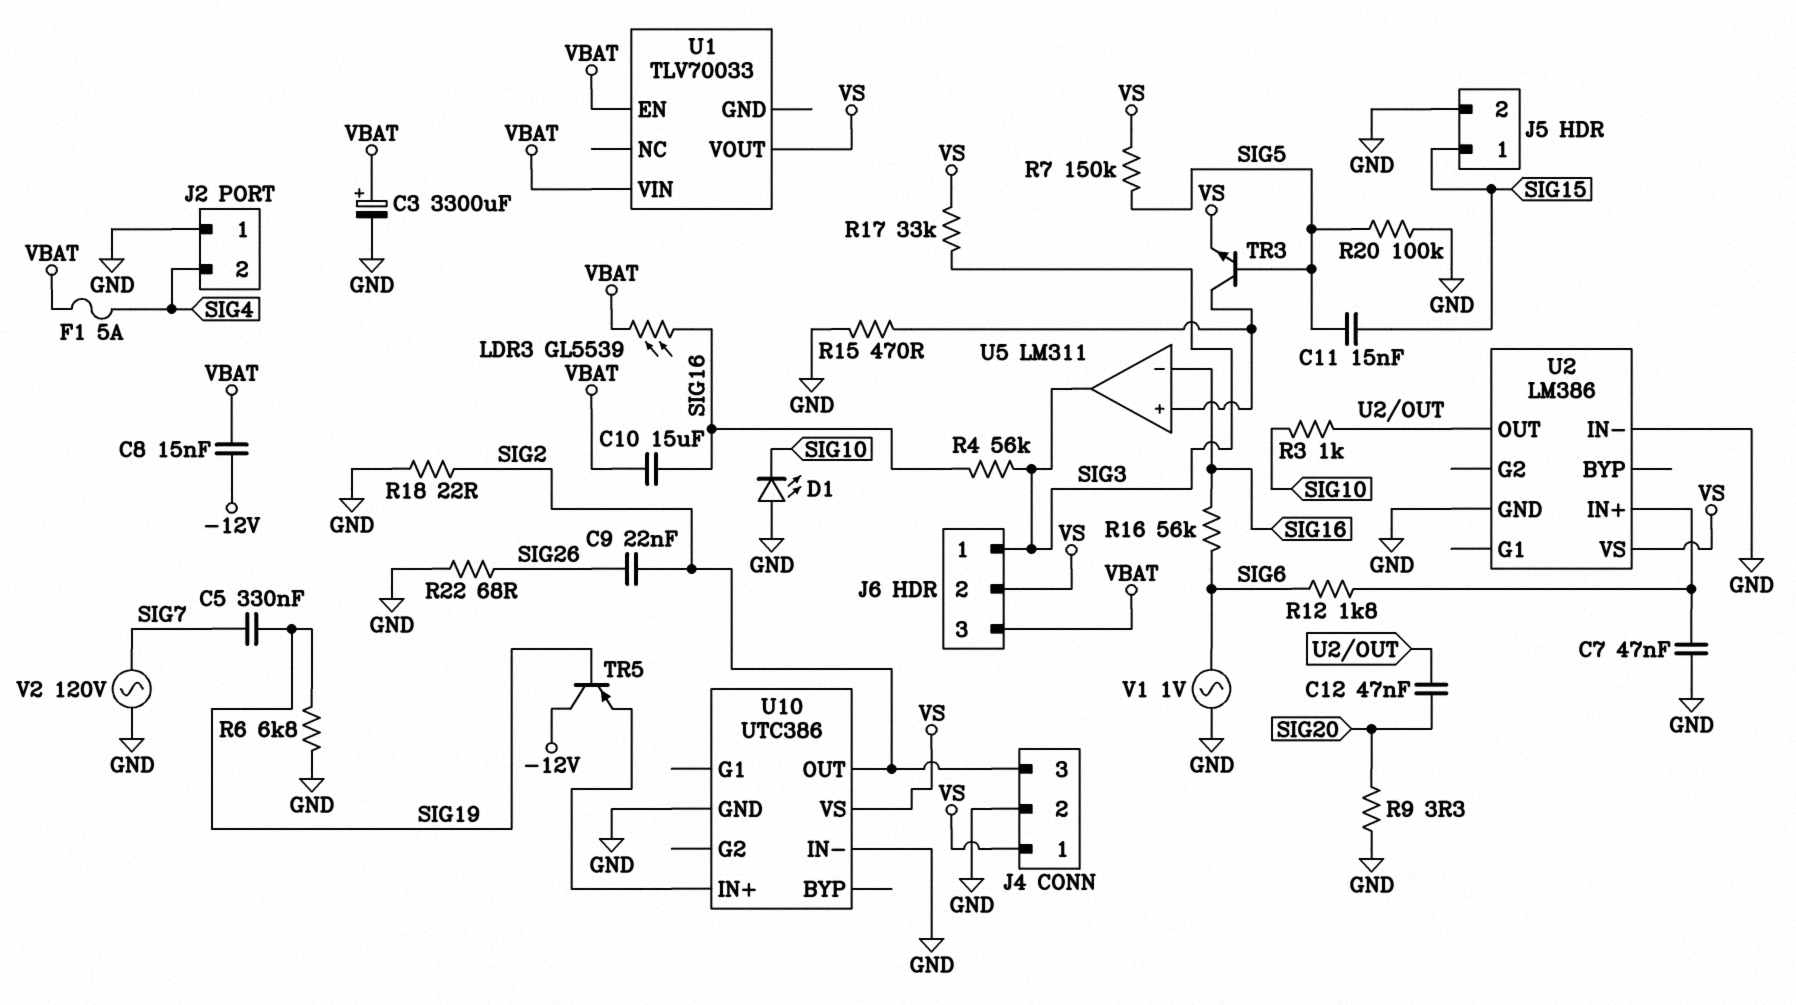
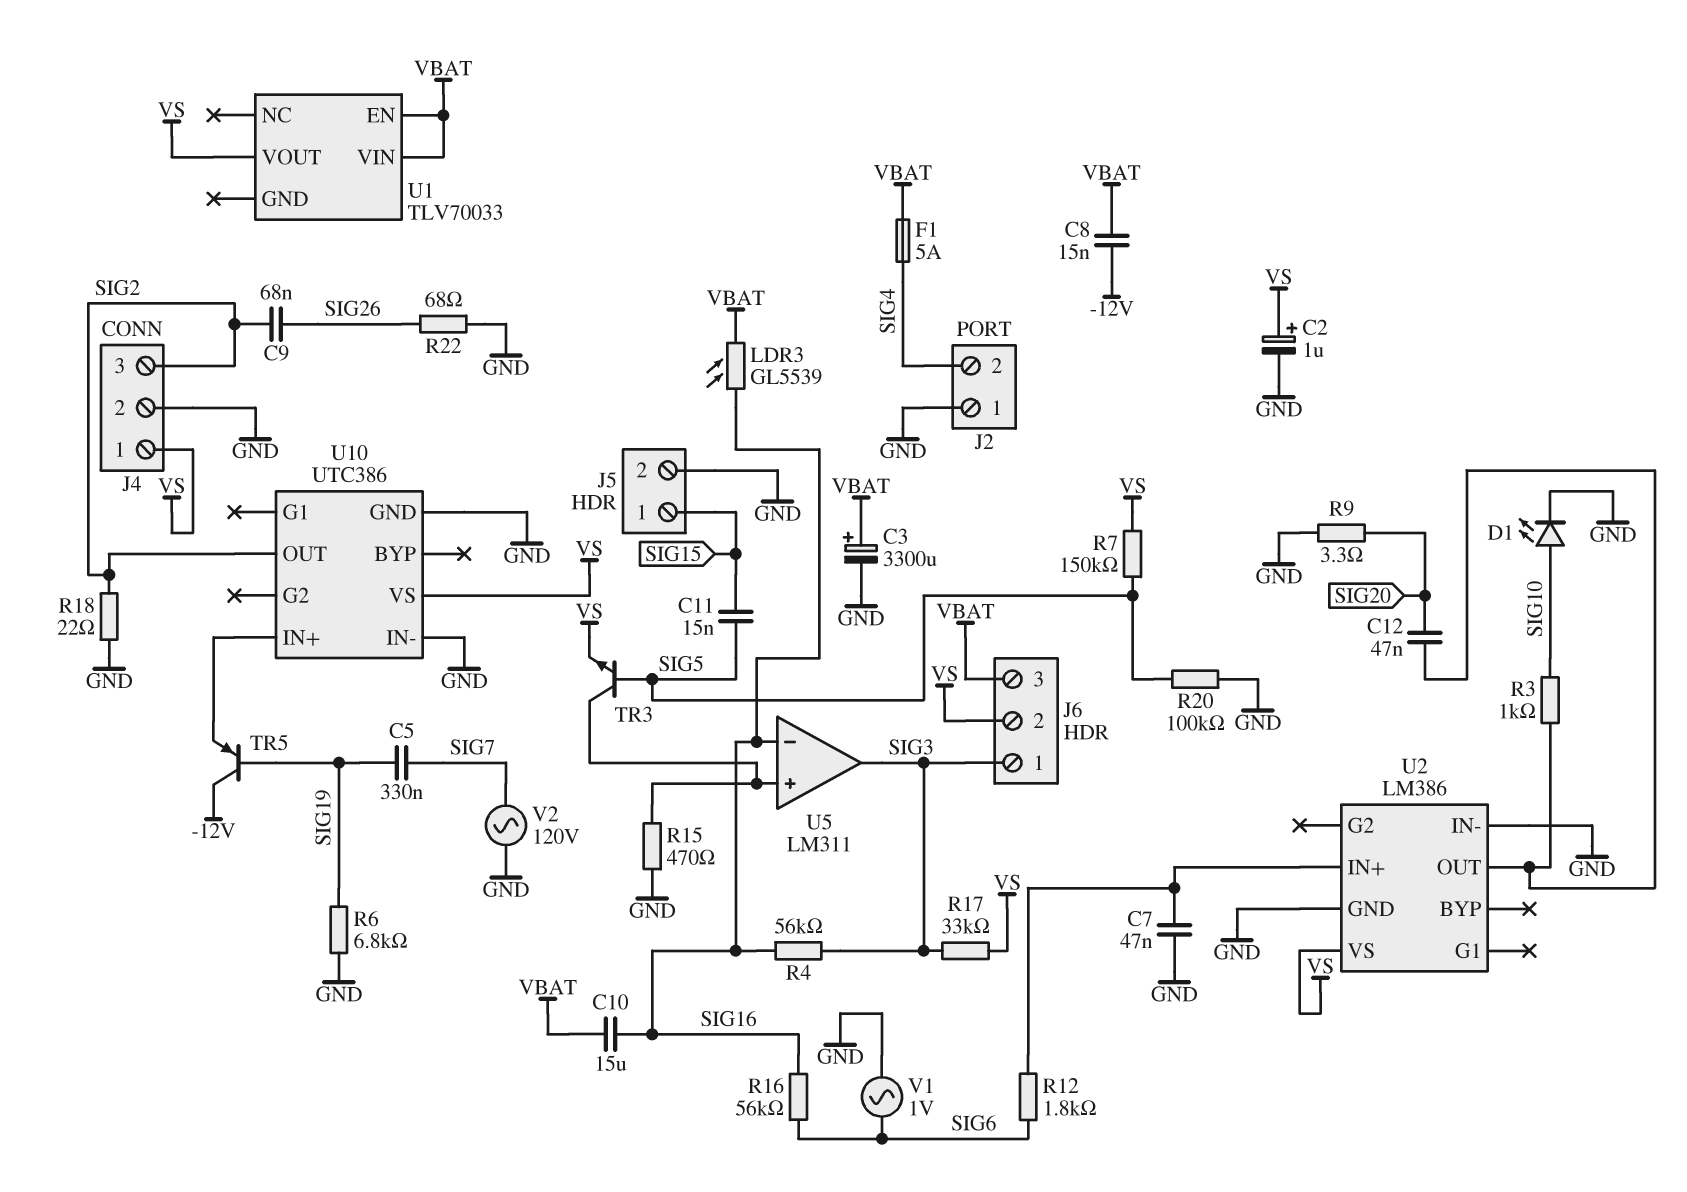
C2: none -> 1uF (plus VS, minus GND)
C9: 22nF (SIG2, SIG26) -> 68nF (SIG2, SIG26)
D1: LED (A GND, K SIG10) -> LED (A SIG10, K GND)

